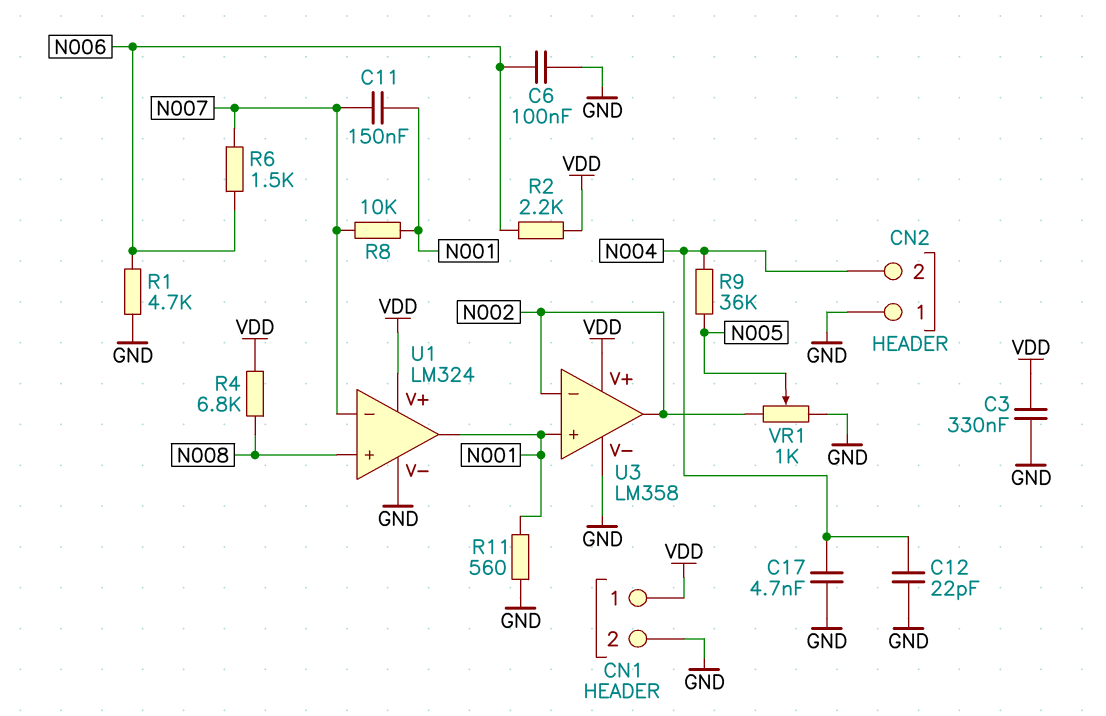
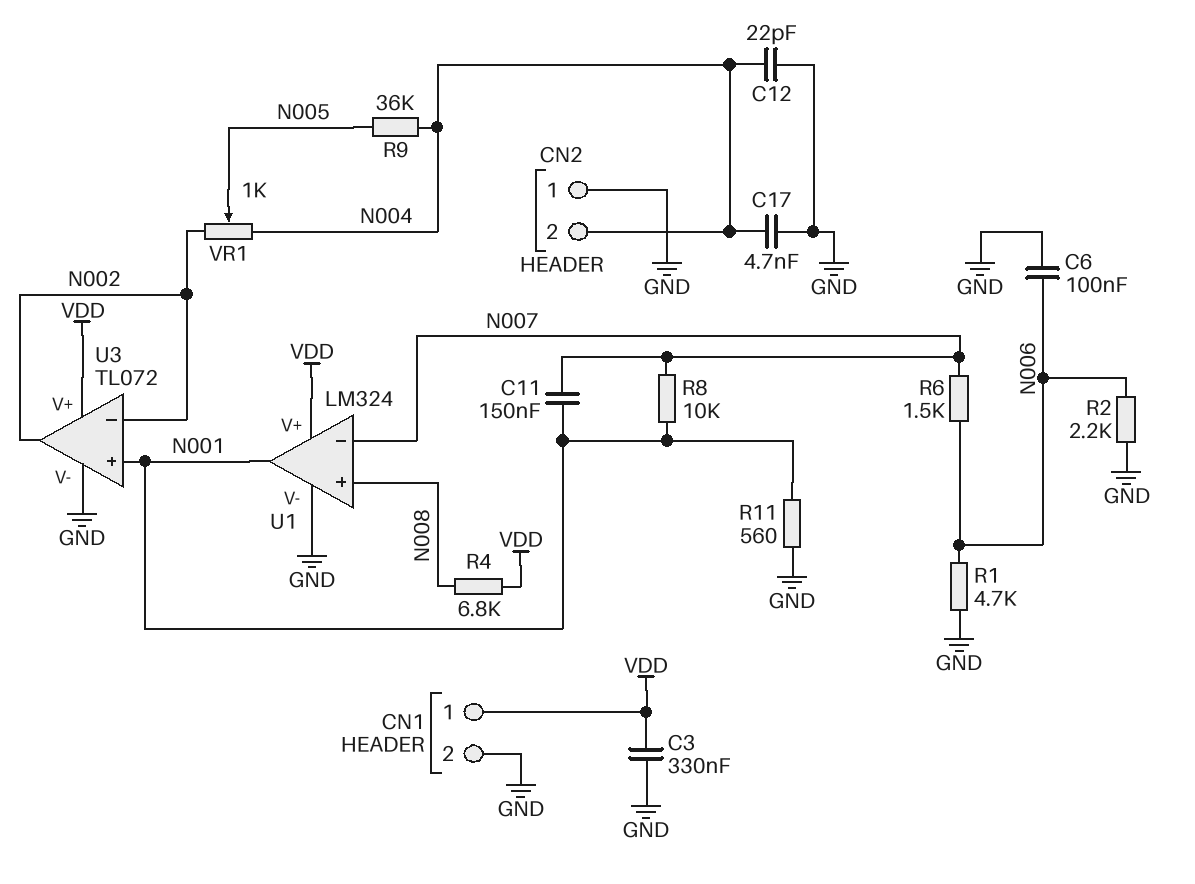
R2: 2.2k (N006, VDD) -> 2.2k (GND, N006)
U3: LM358 -> TL072
VR1: 1k (GND, N002, wiper N005) -> 1k (N002, N004, wiper N005)

